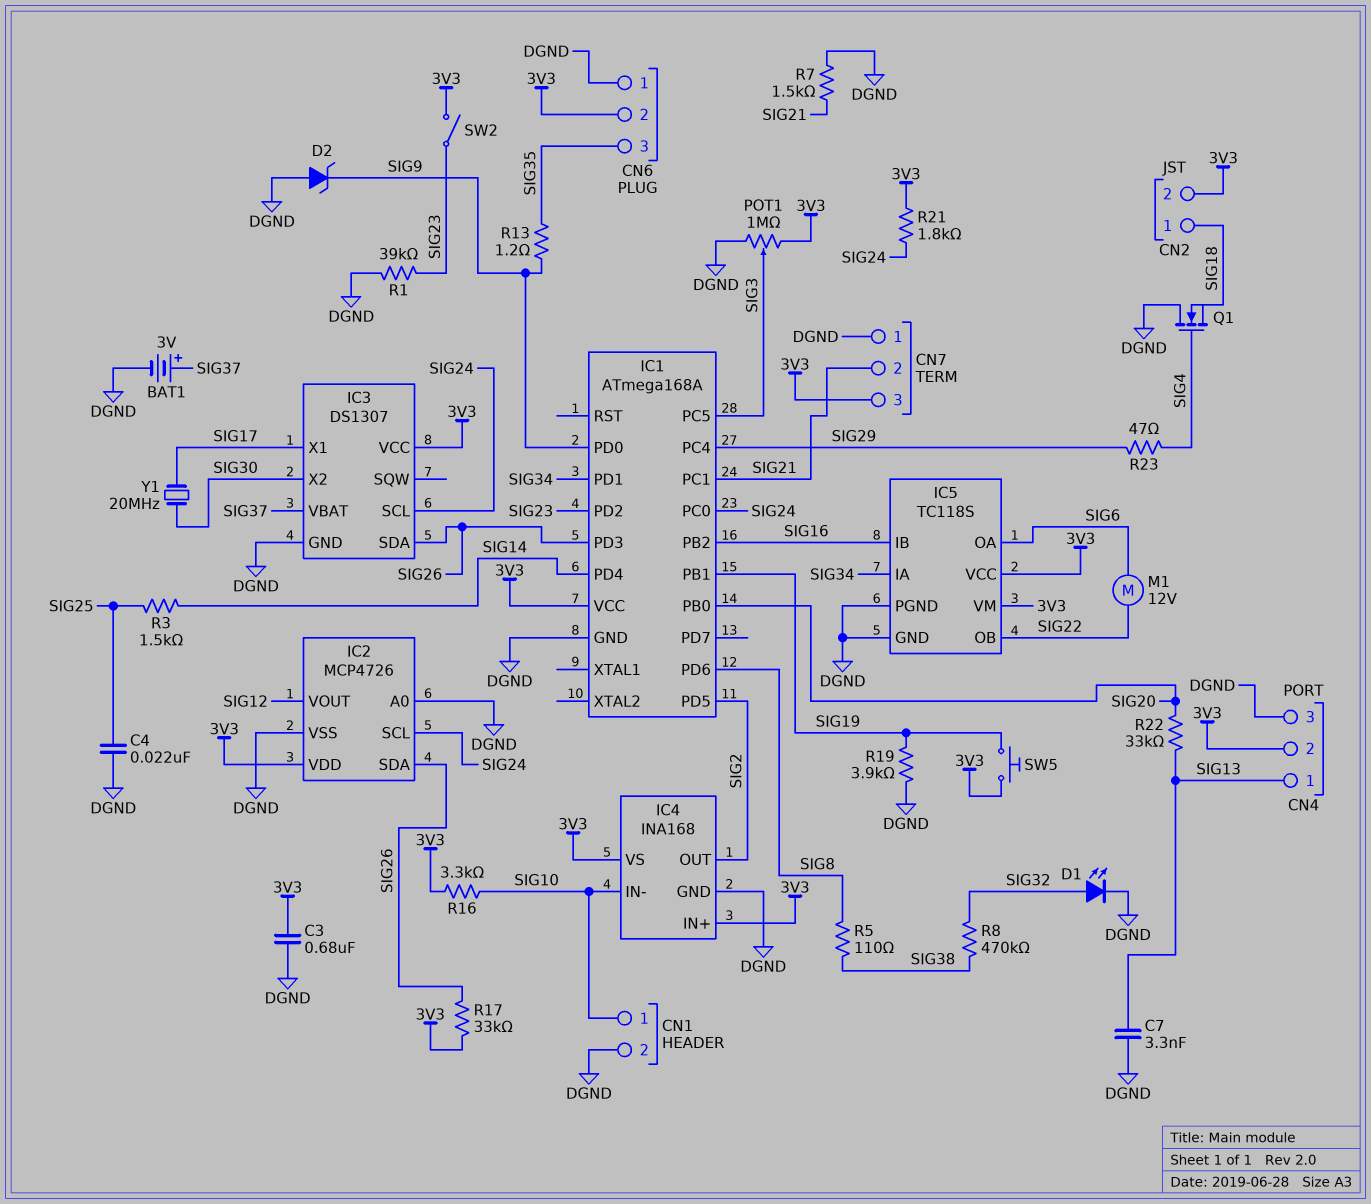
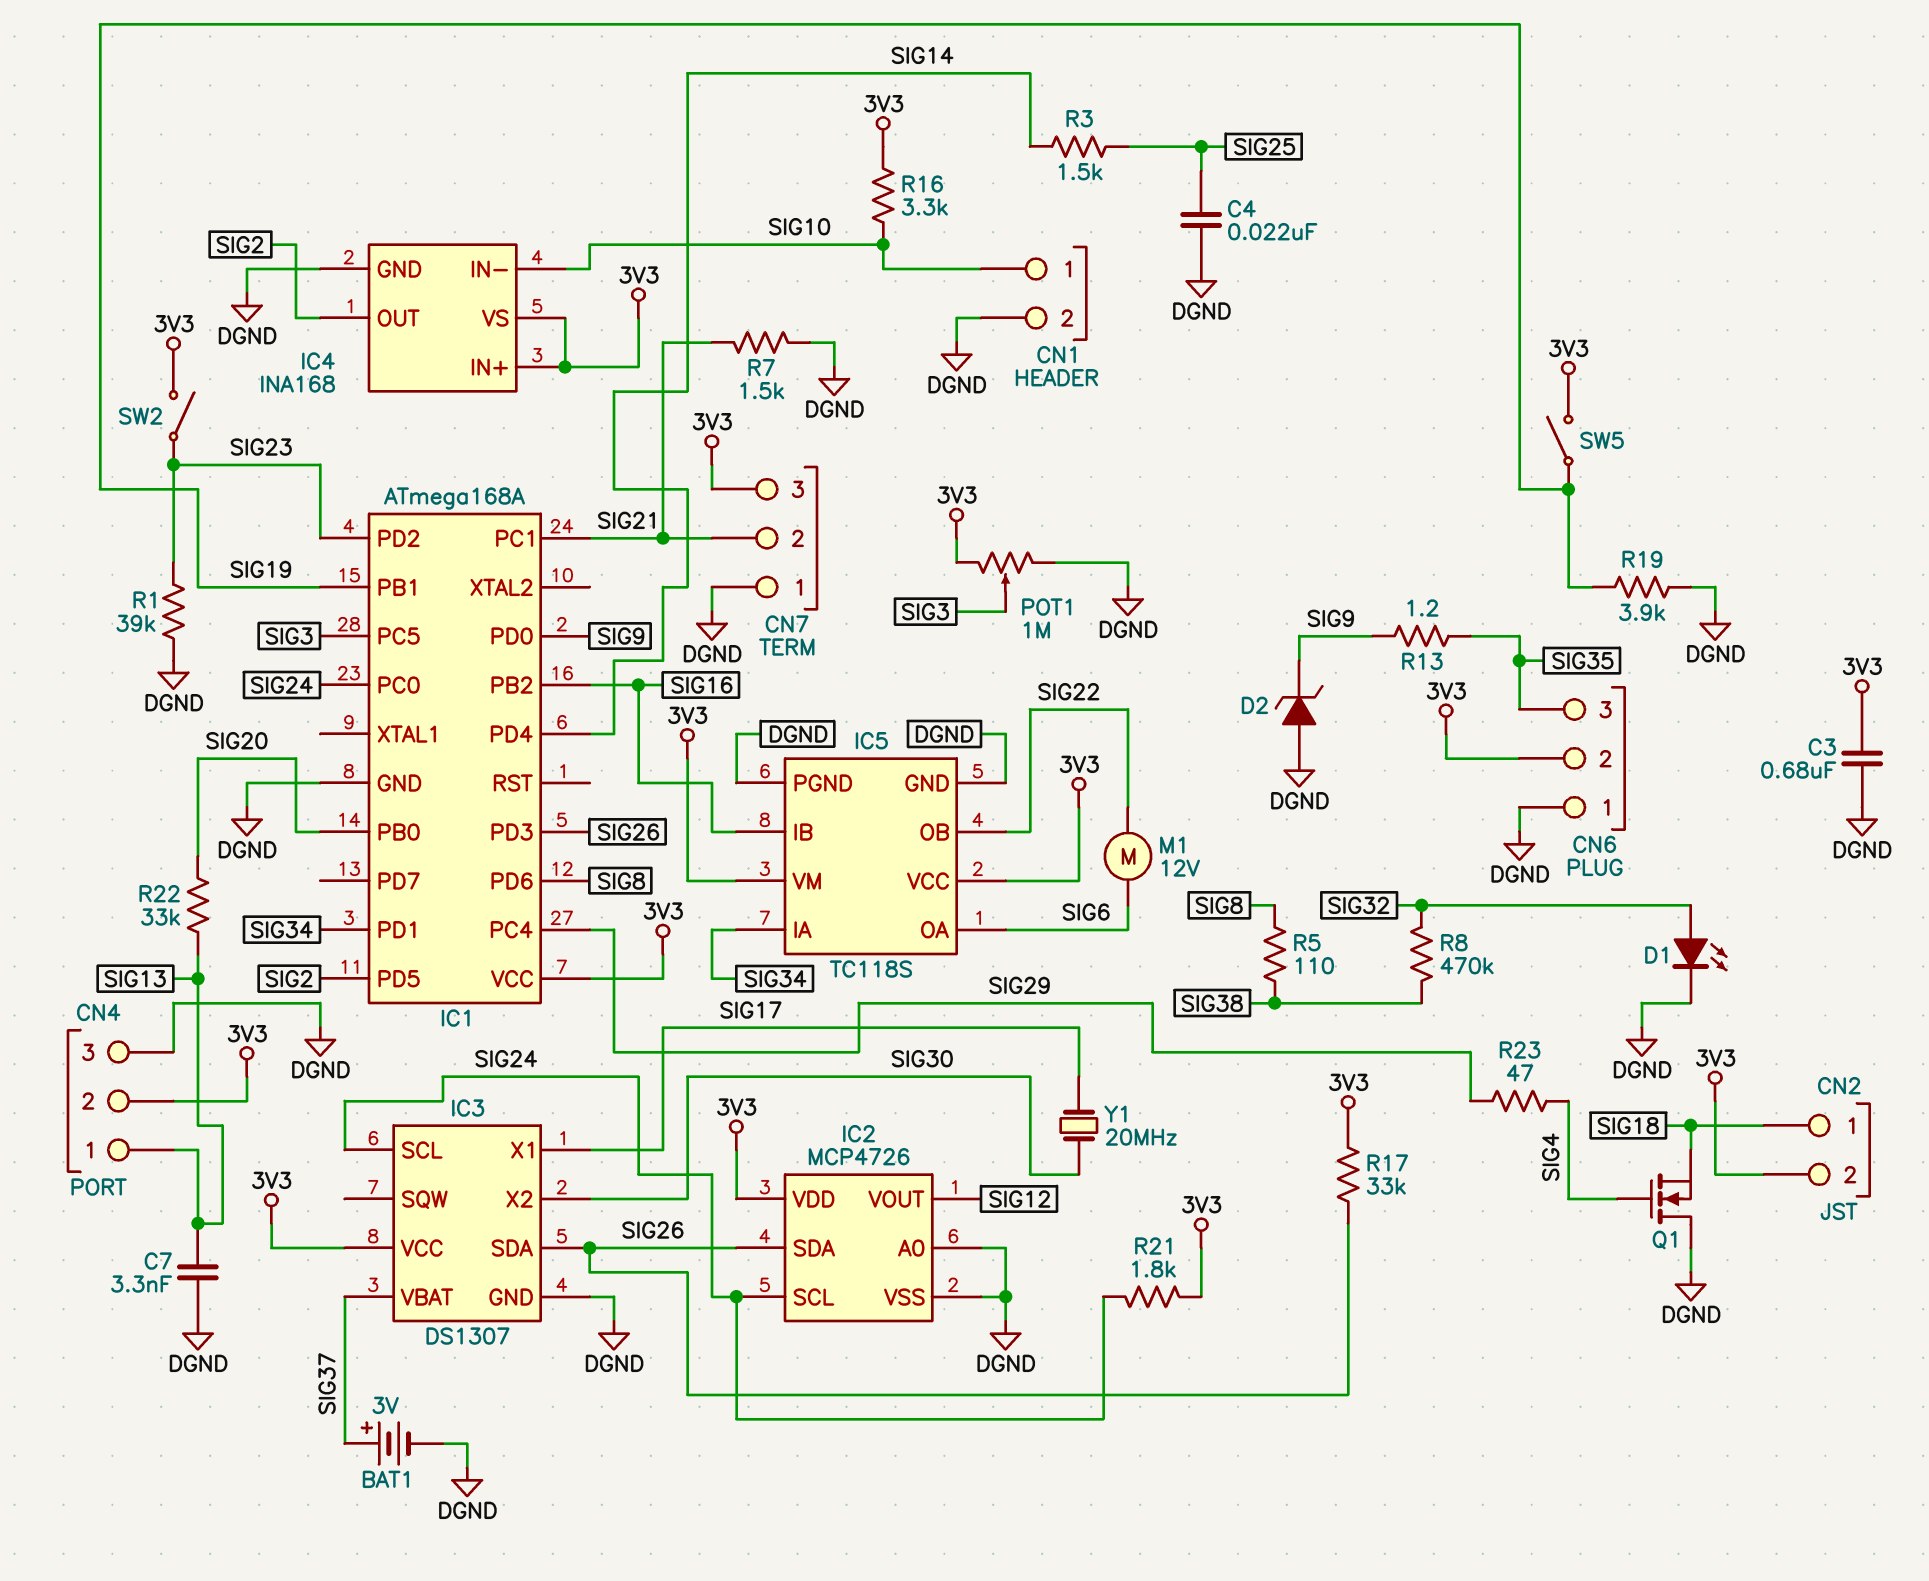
SW5: button (3V3, SIG19) -> switch (3V3, SIG19)

